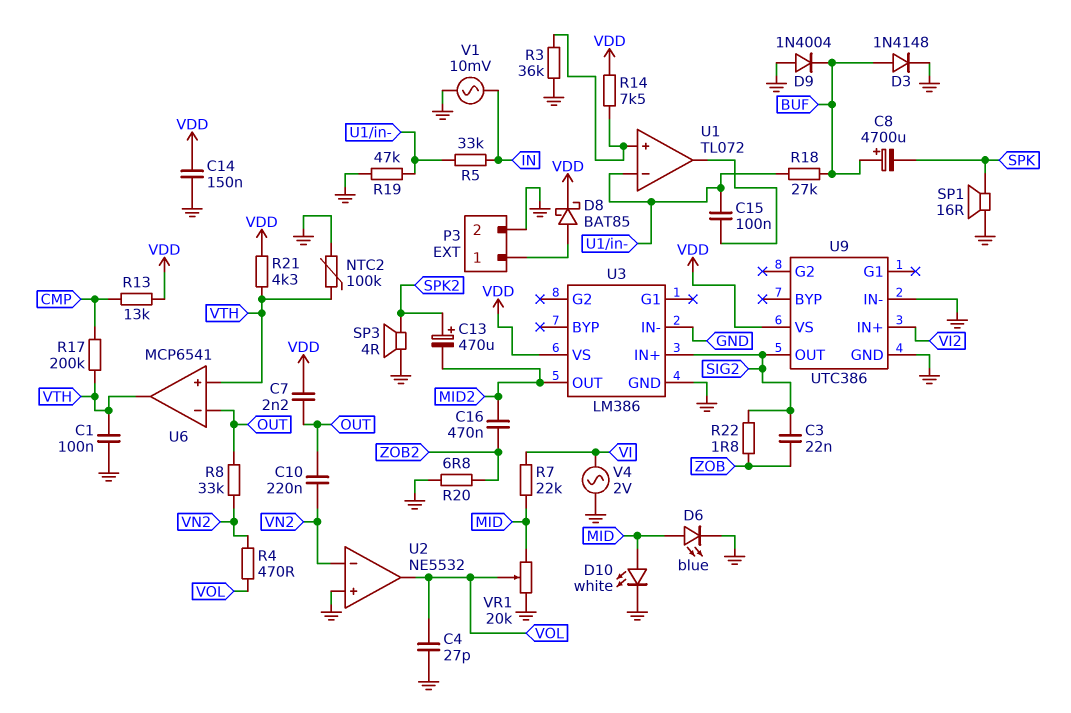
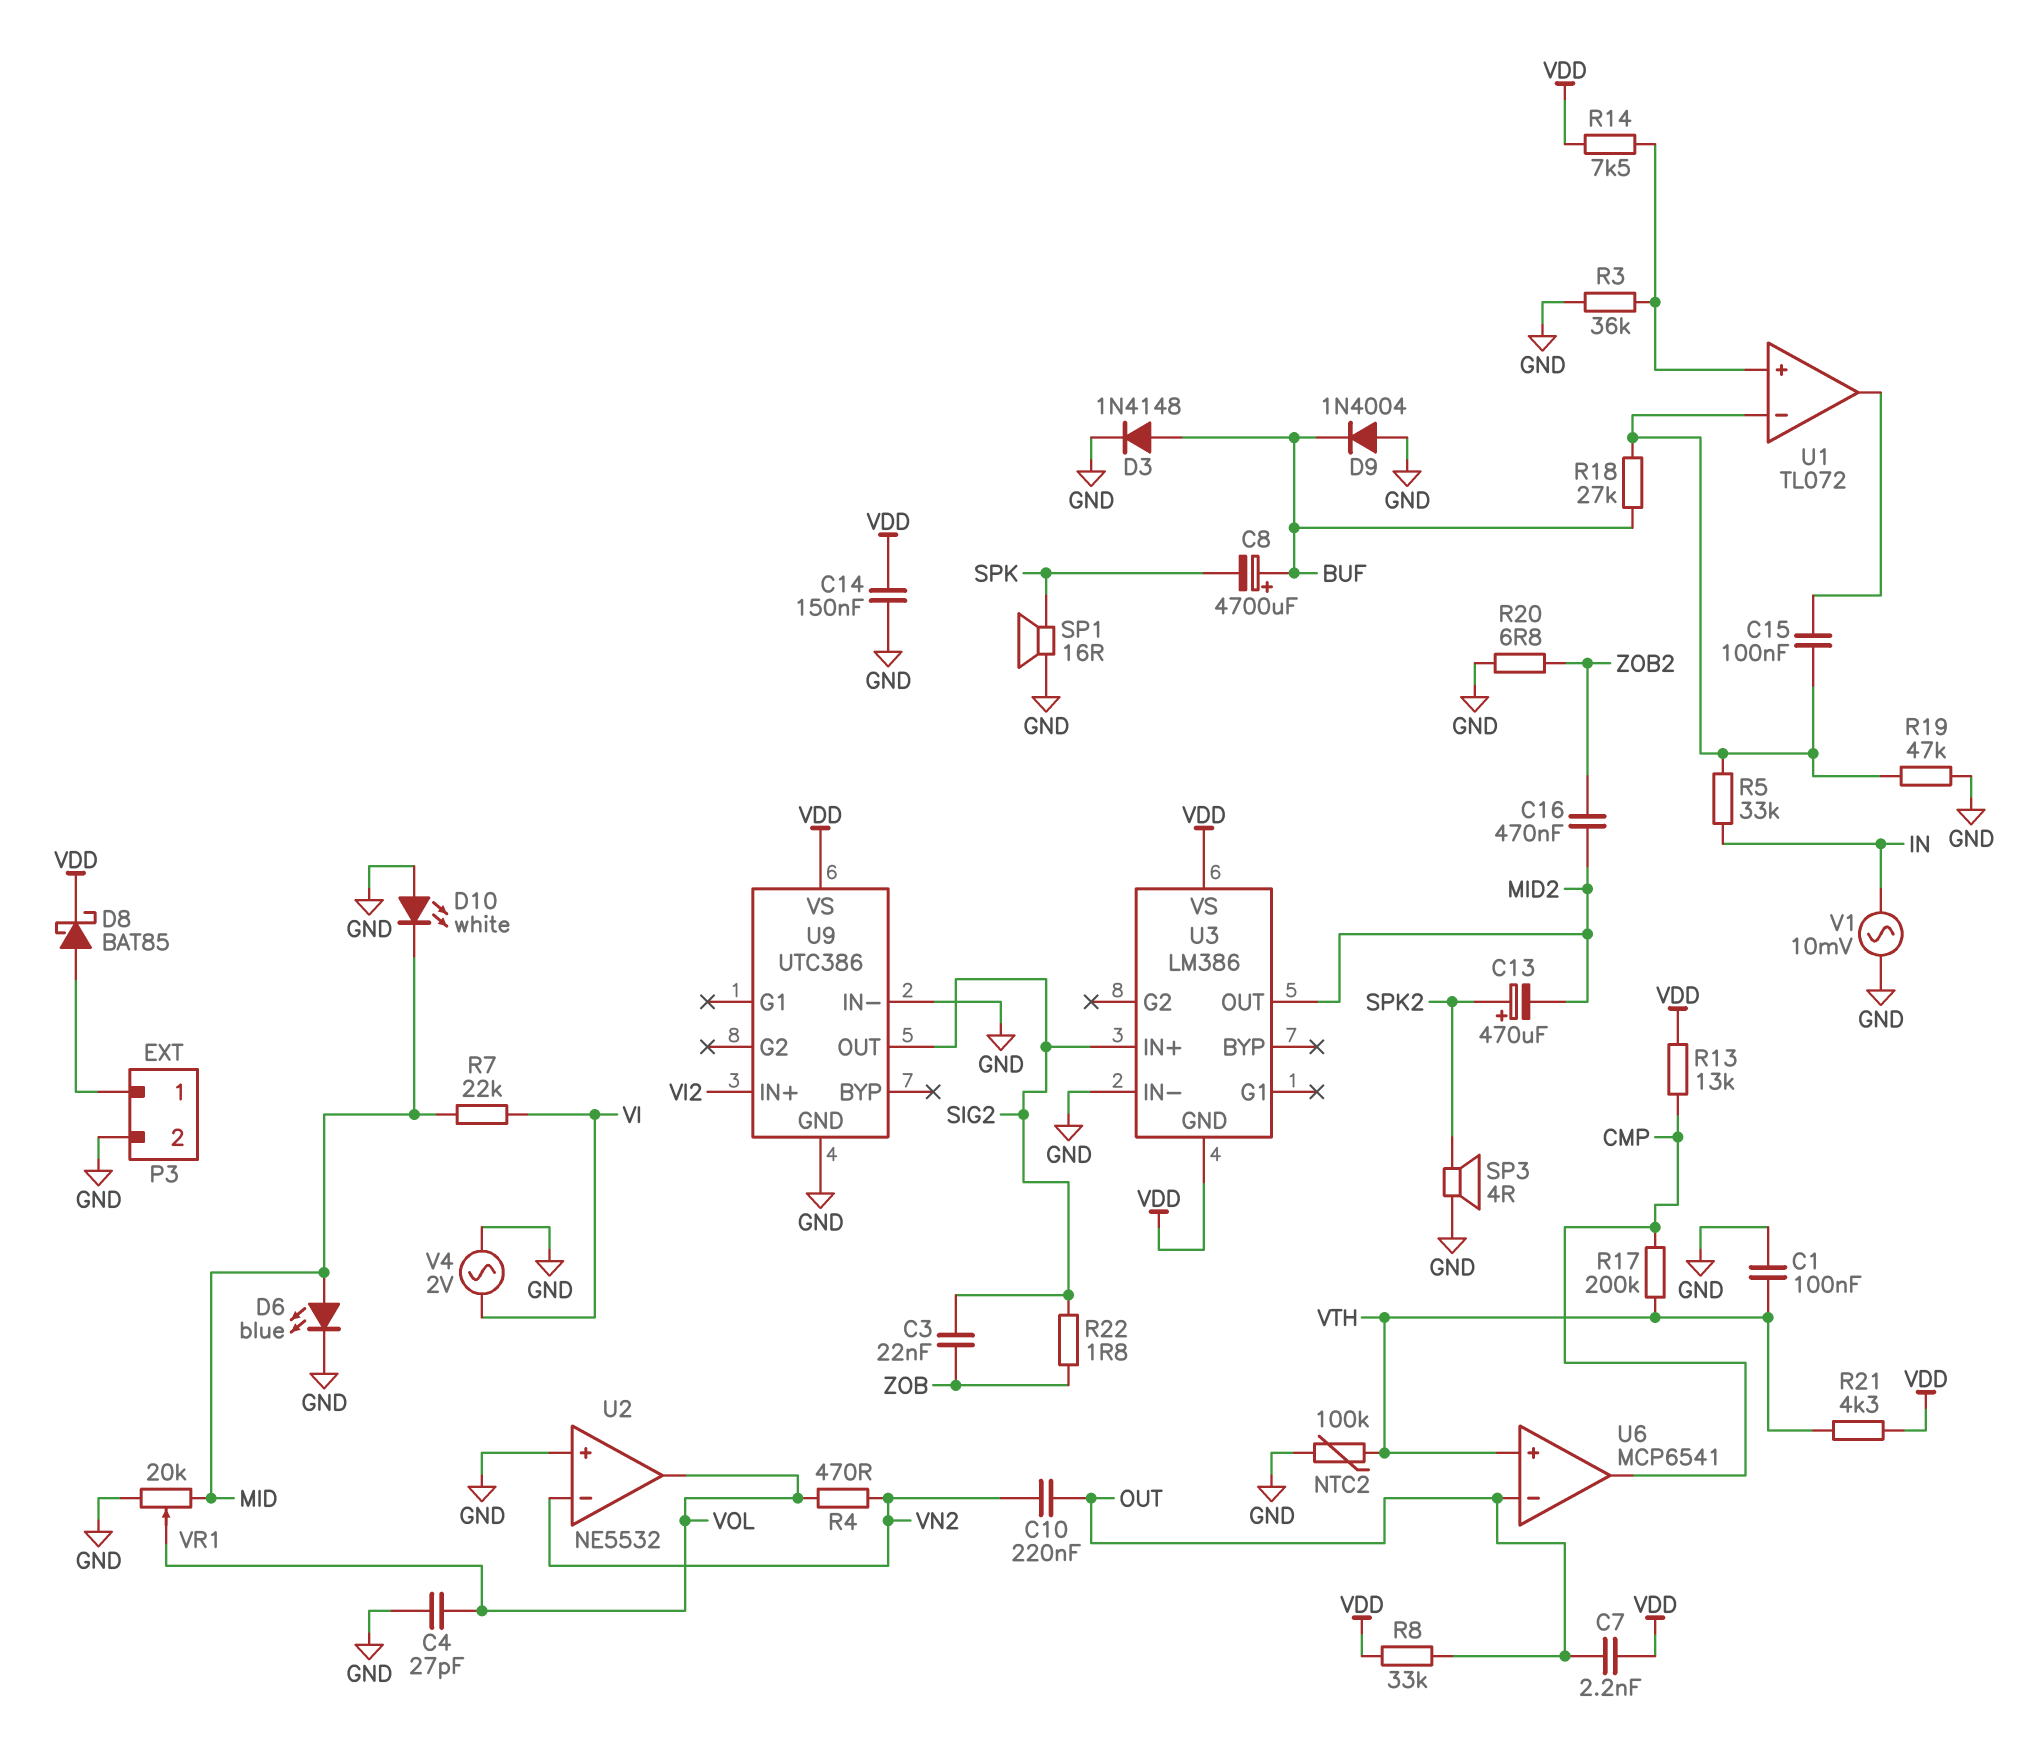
D10: LED white (A MID, K GND) -> LED white (A GND, K MID)
R8: 33k (OUT, VN2) -> 33k (OUT, VDD)
U3 pin GND: GND -> VDD
U6 pin out: VTH -> CMP

